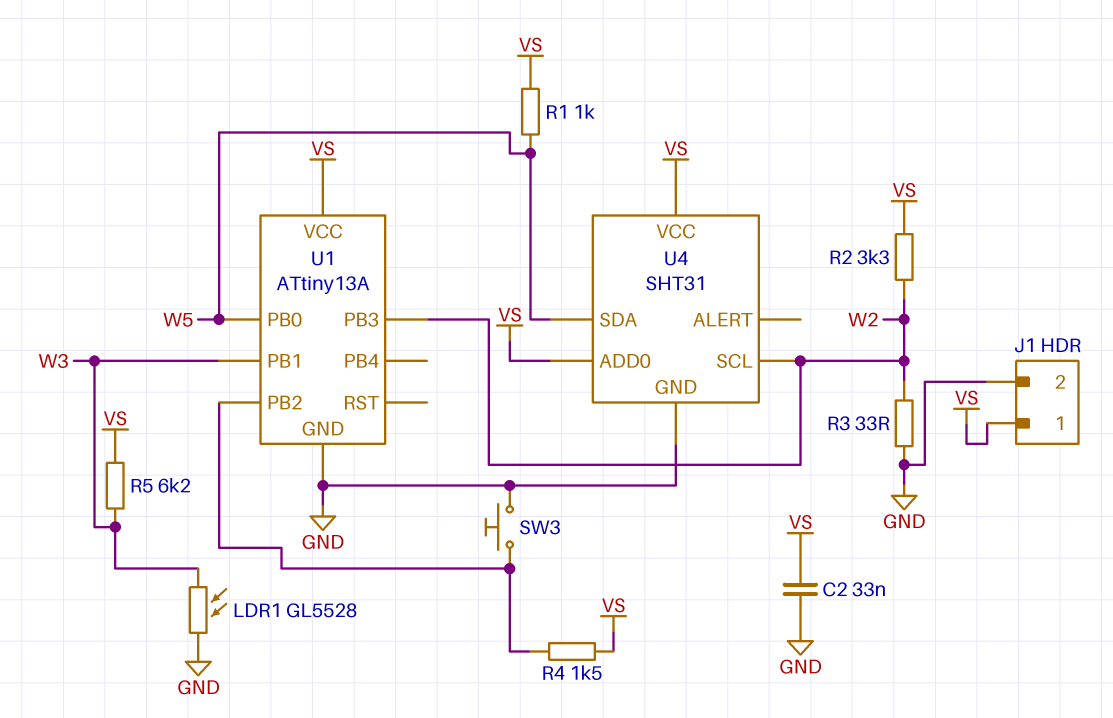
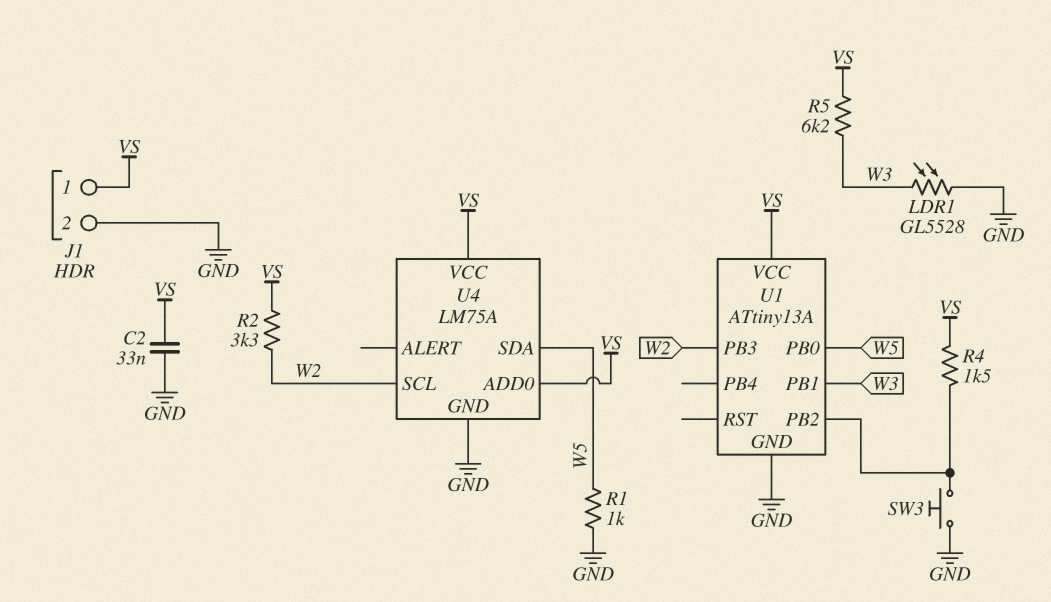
R1: 1k (VS, W5) -> 1k (GND, W5)
R3: 33 (GND, W2) -> none
U4: SHT31 -> LM75A

